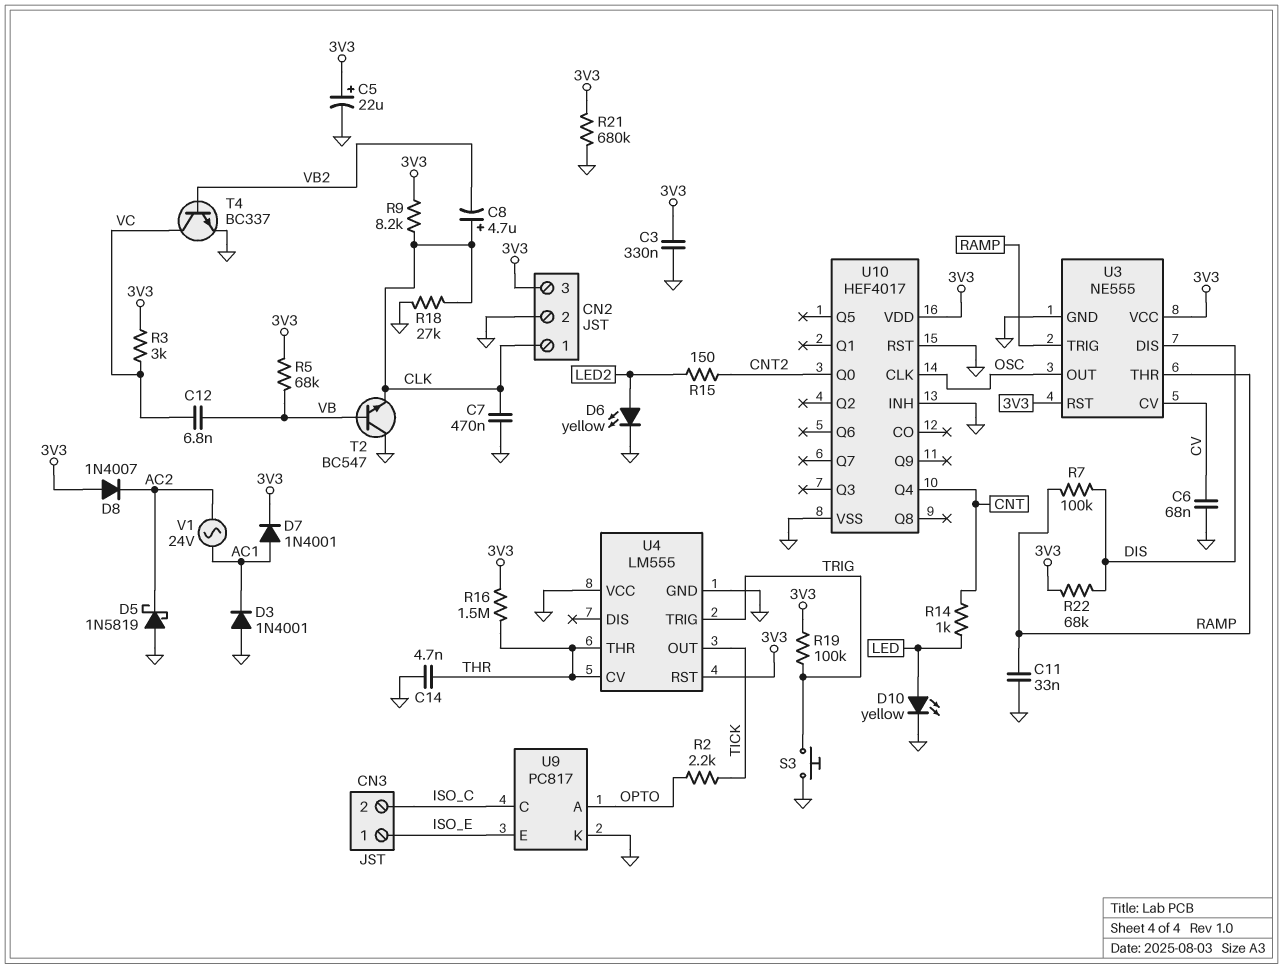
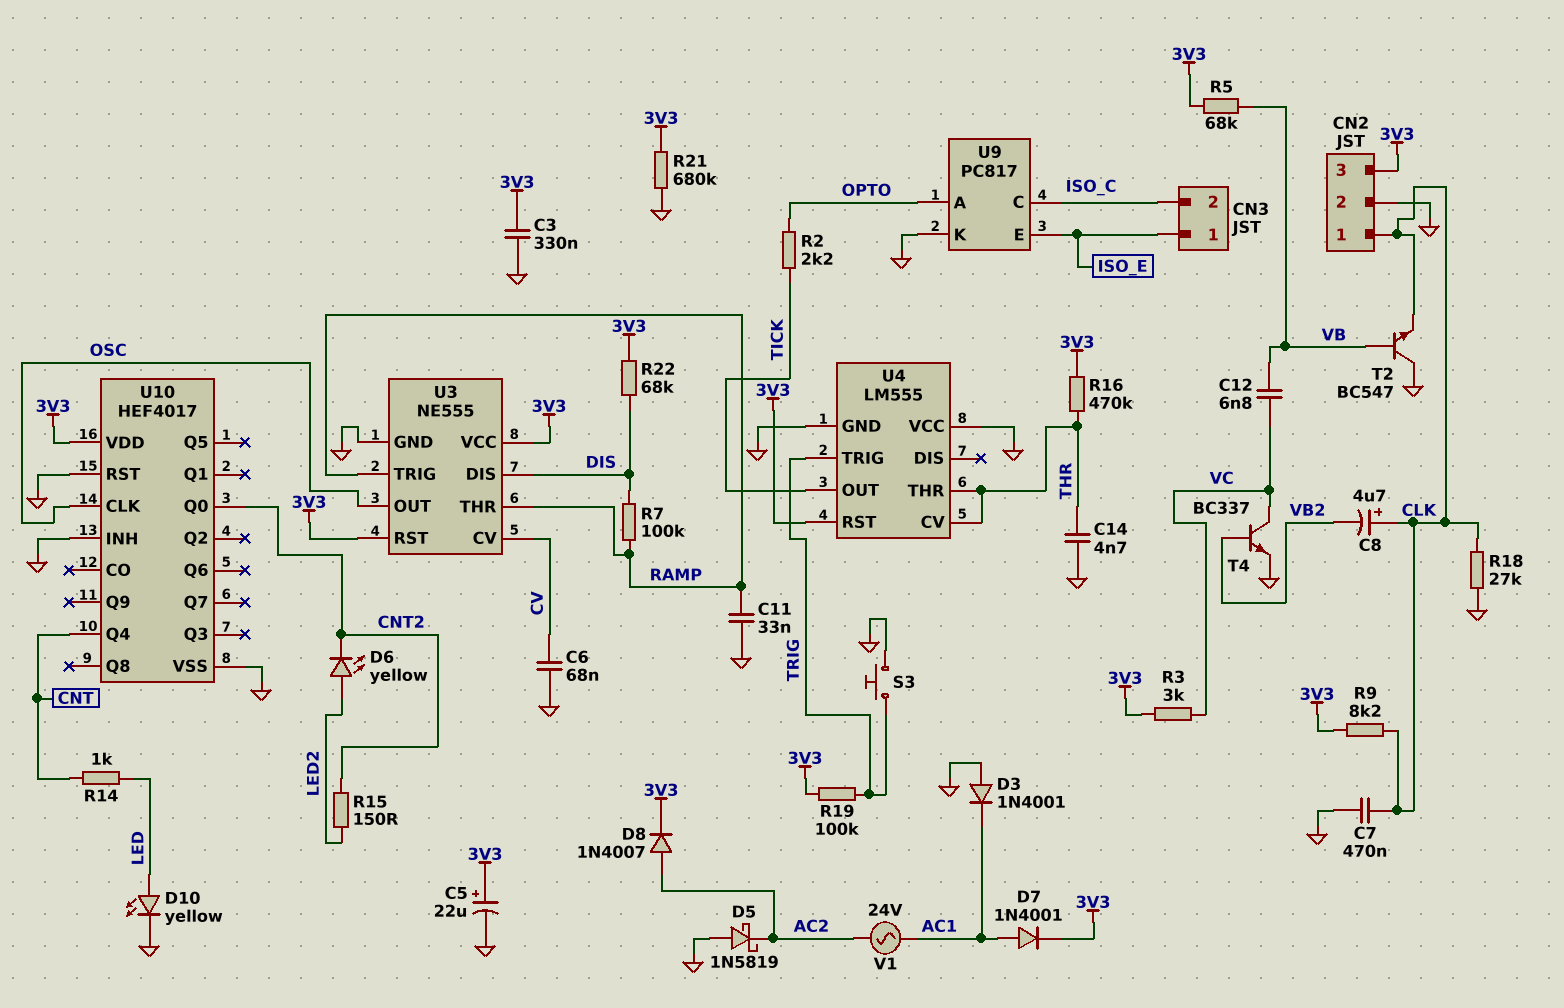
D6: LED yellow (A LED2, K GND) -> LED yellow (A LED2, K CNT2)
D8: diode 1N4007 (A 3V3, K AC2) -> diode 1N4007 (A AC2, K 3V3)
R16: 1.5M (3V3, THR) -> 470k (3V3, THR)

